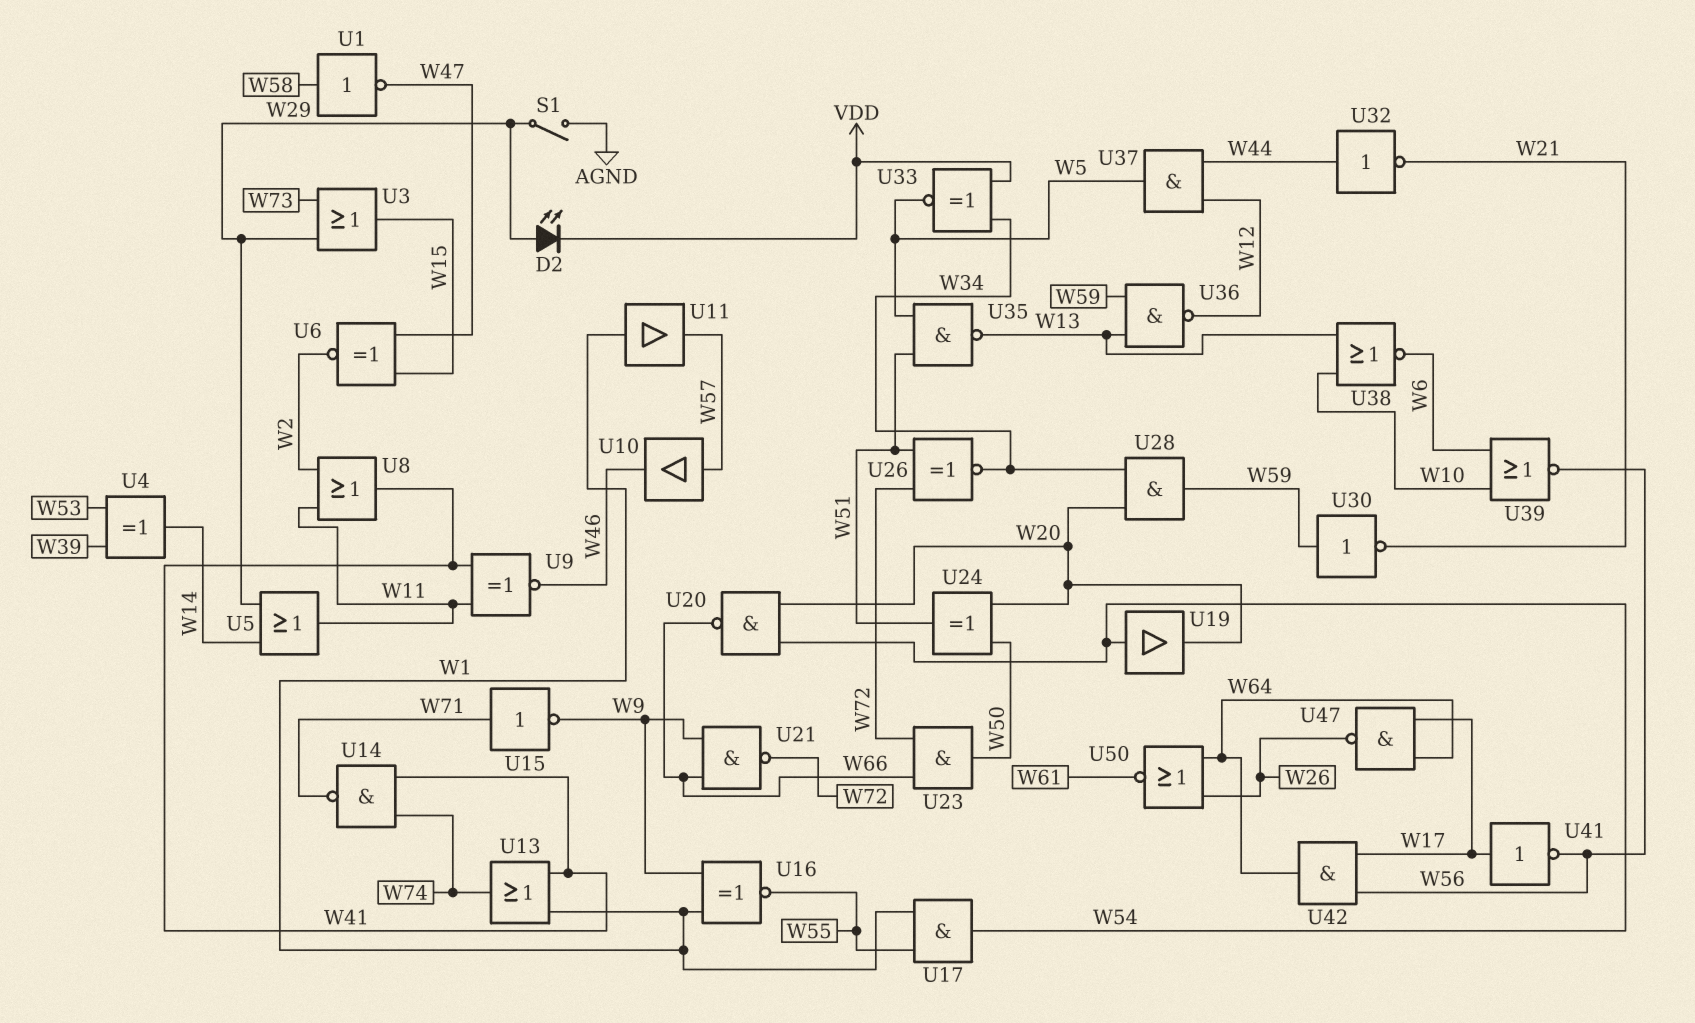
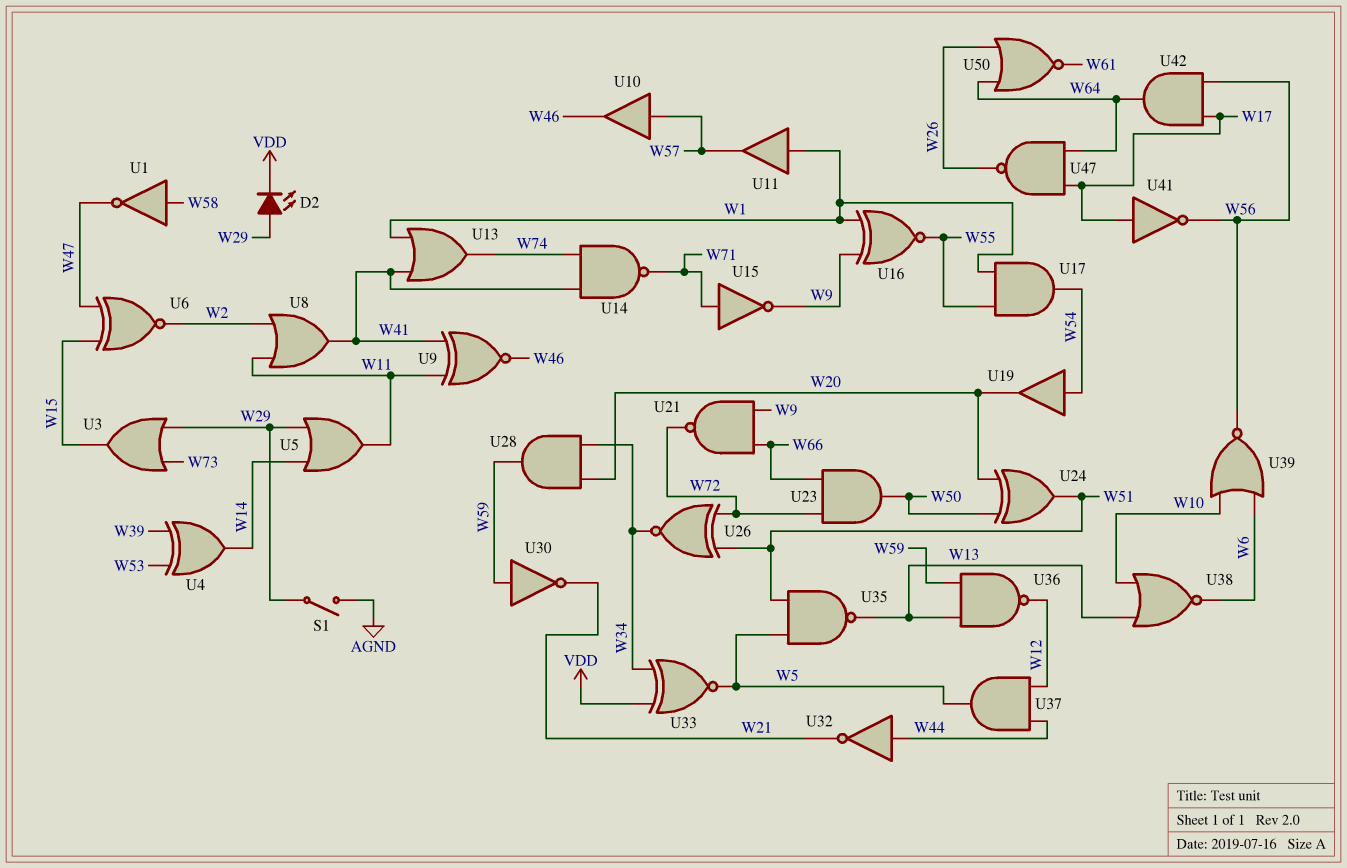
U20: NAND (in W20, in W54, out W66) -> none

